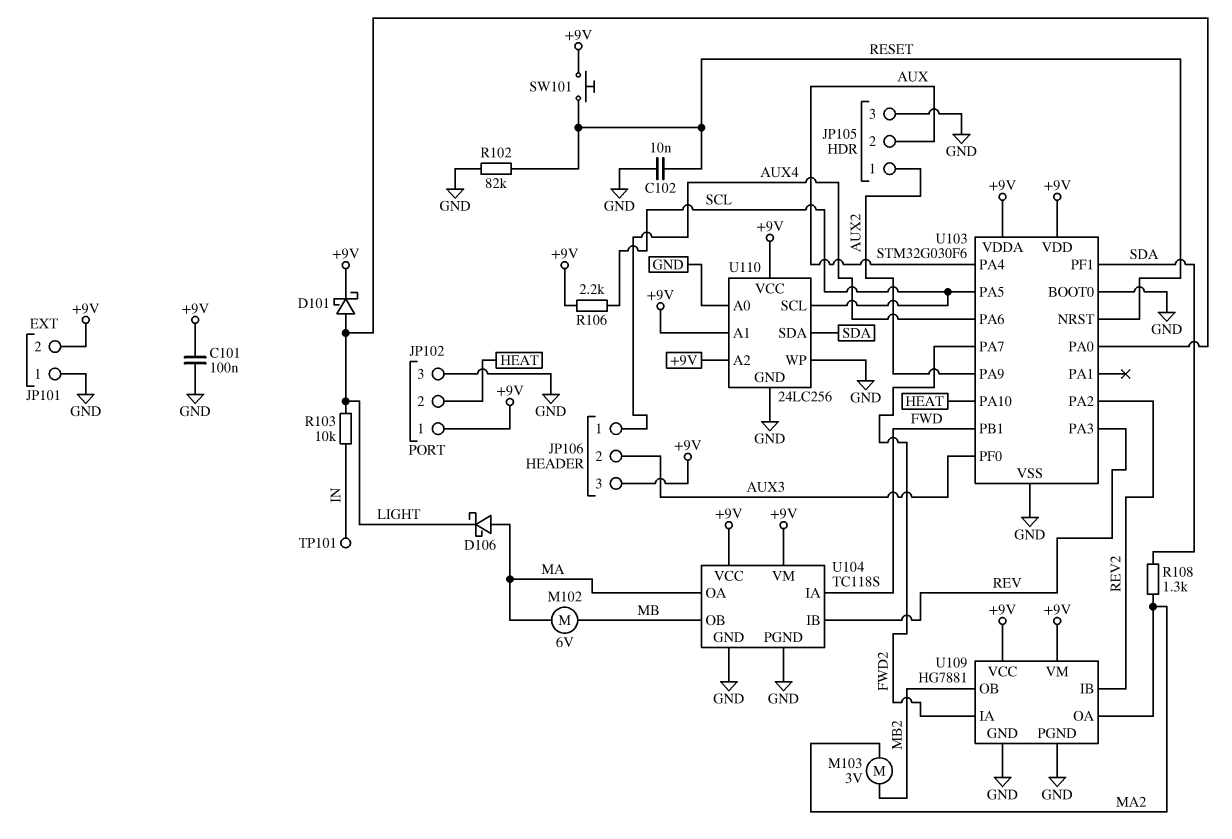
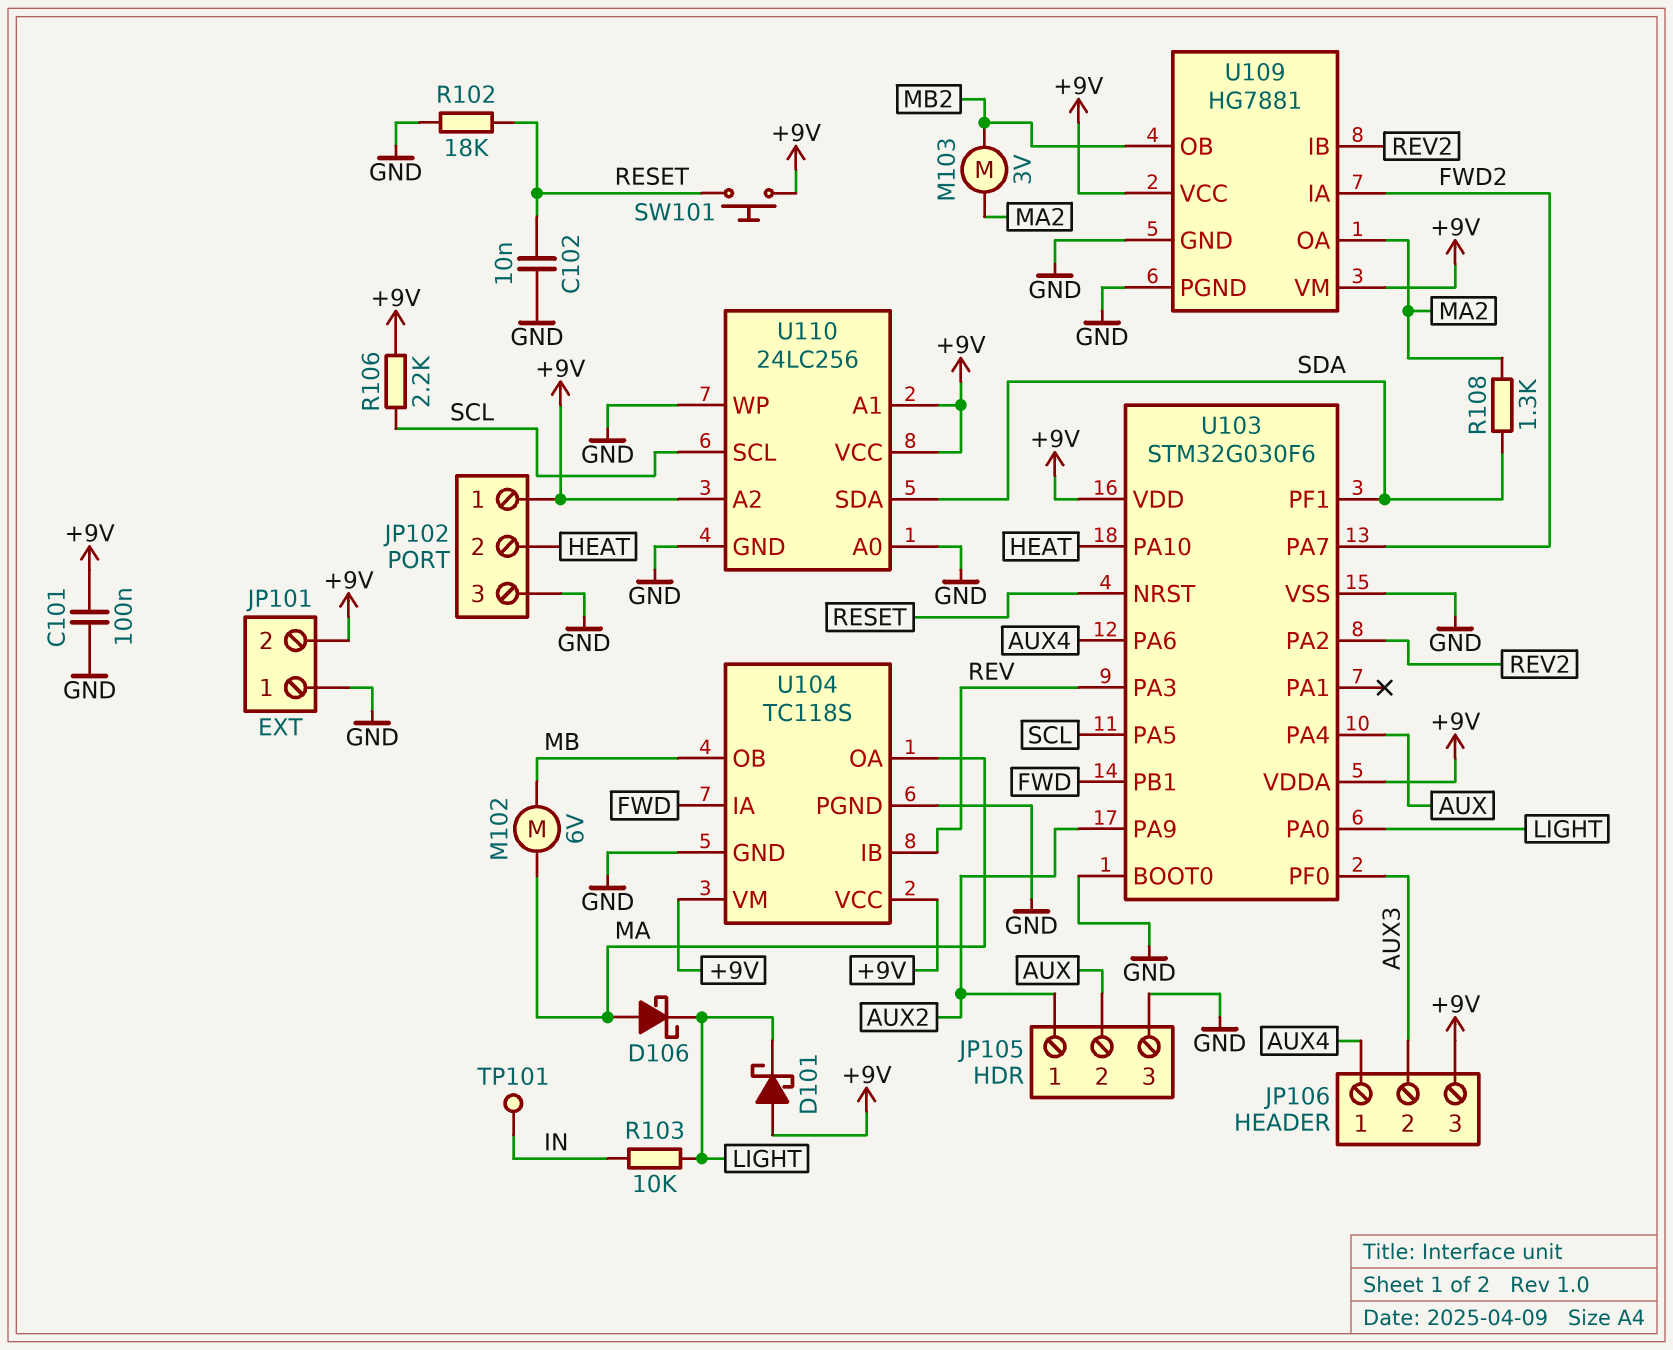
D101: schottky (A LIGHT, K +9V) -> schottky (A +9V, K LIGHT)
R102: 82k (GND, RESET) -> 18k (GND, RESET)

